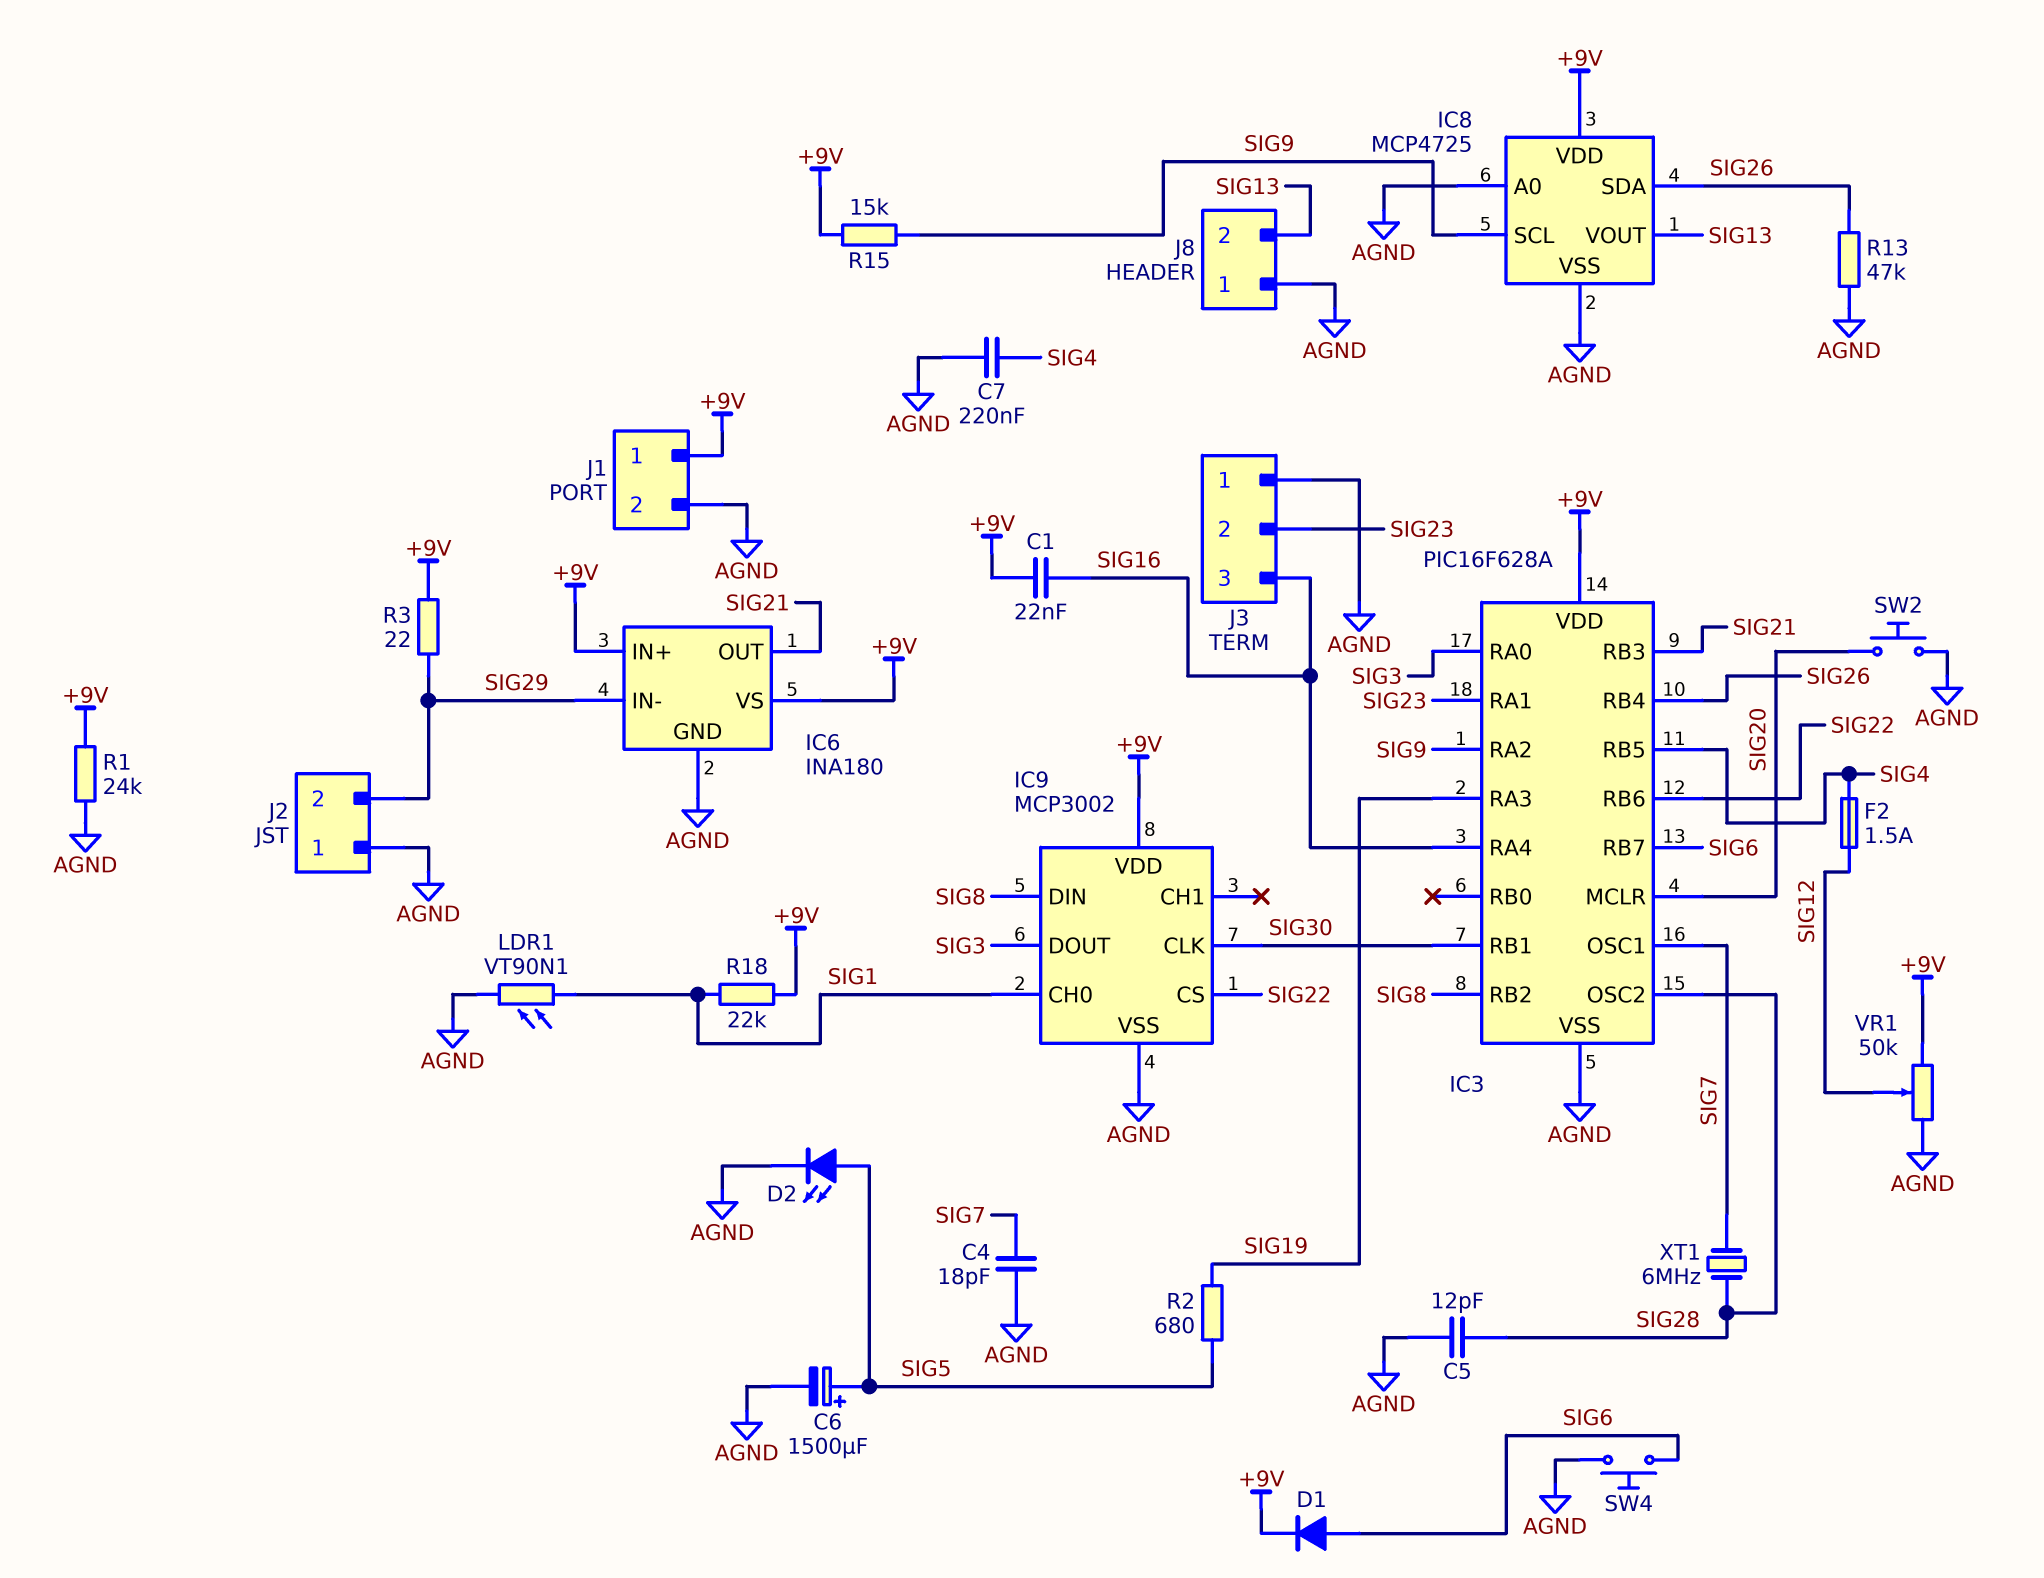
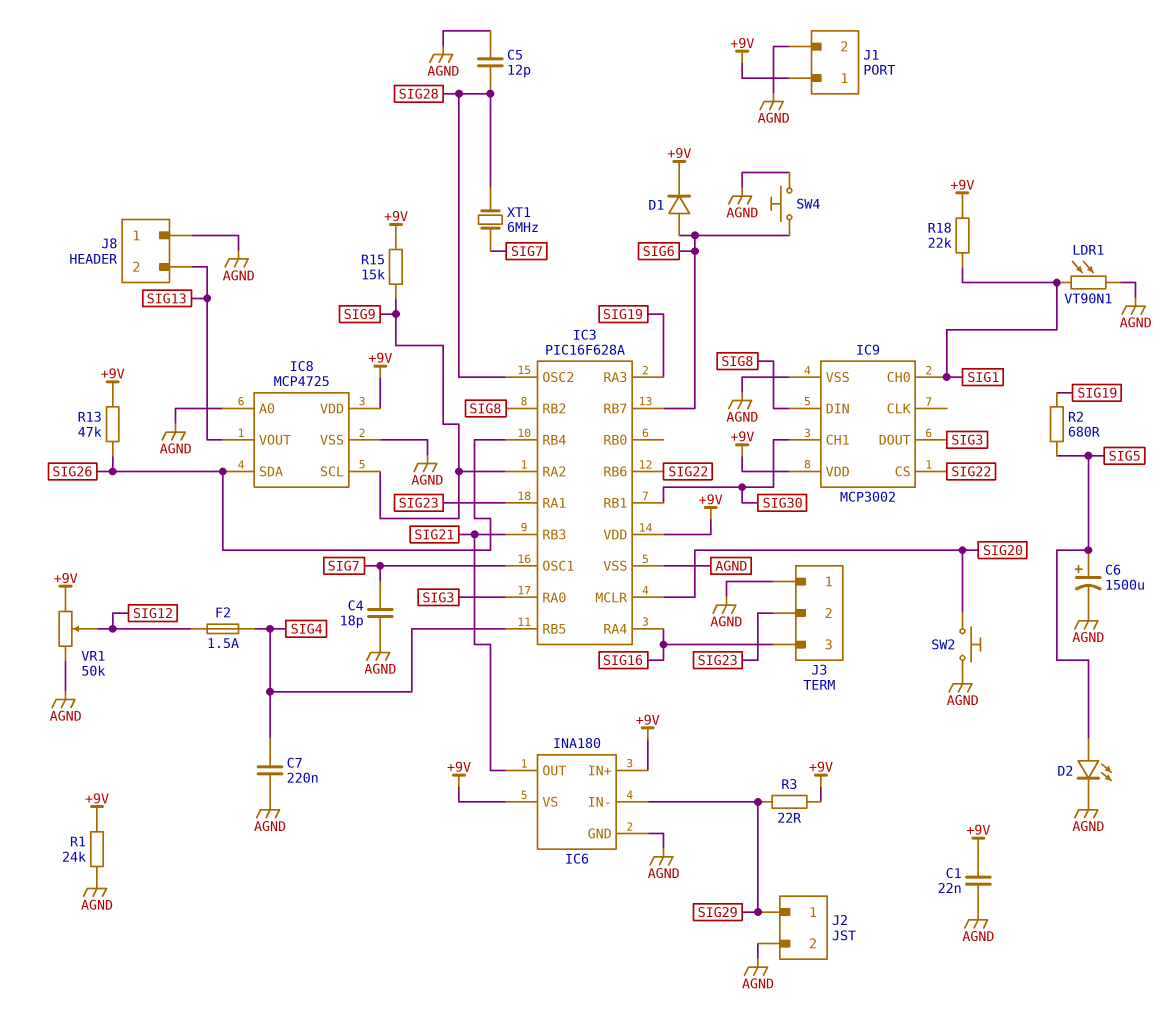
C1: 22nF (+9V, SIG16) -> 22nF (+9V, AGND)
IC9 pin CH1: none -> SIG30
IC9 pin CLK: SIG30 -> none
J2 pin 1: AGND -> SIG29
J2 pin 2: SIG29 -> AGND
R13: 47k (AGND, SIG26) -> 47k (+9V, SIG26)

